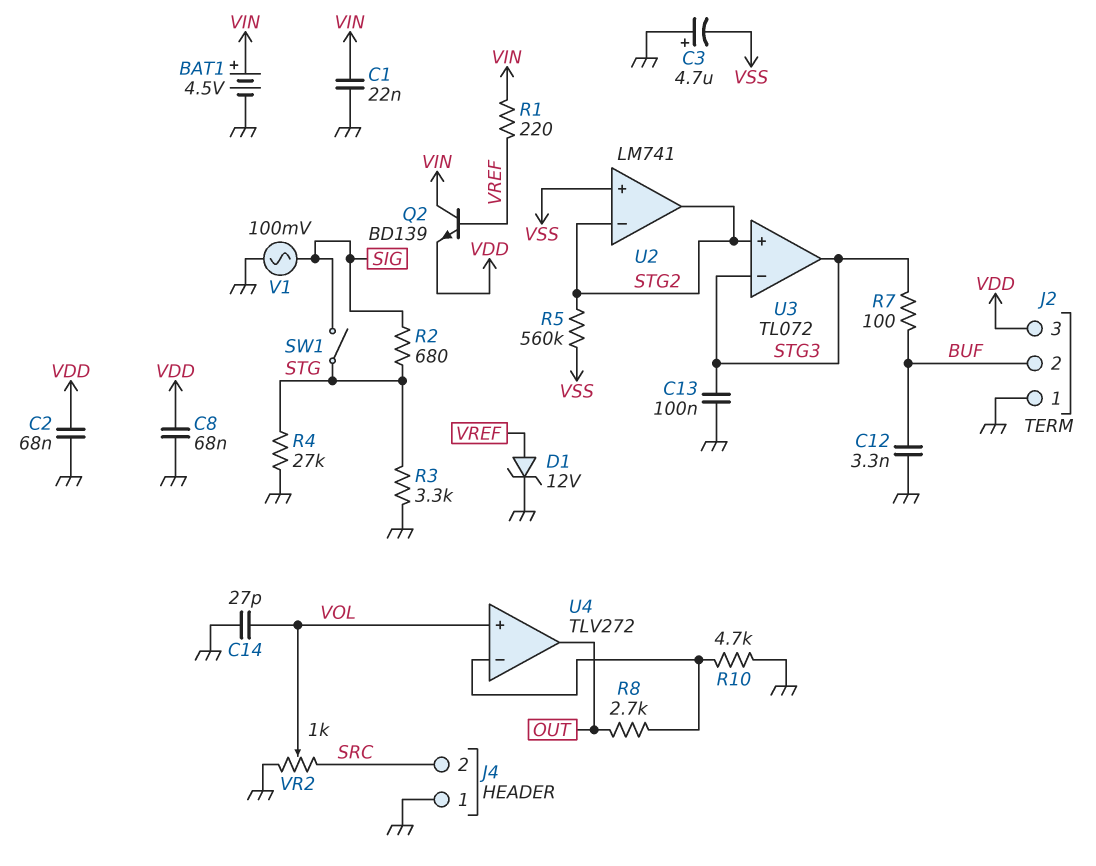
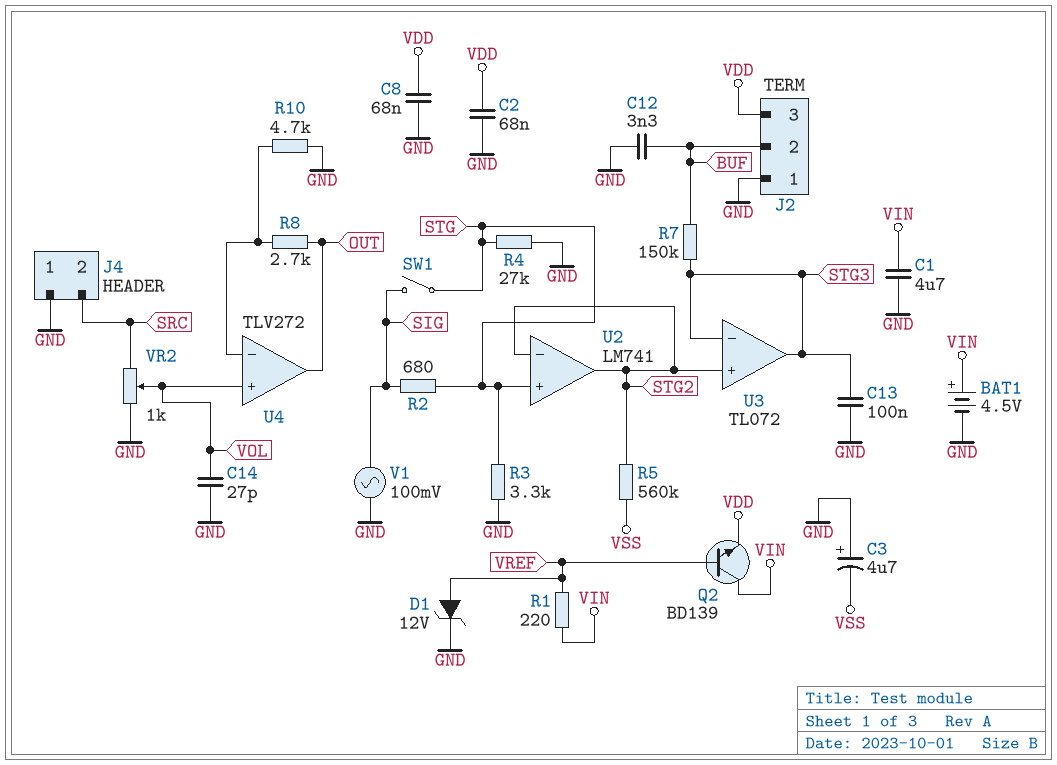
C1: 22nF (GND, VIN) -> 4.7uF (GND, VIN)
R7: 100 (BUF, STG3) -> 150k (BUF, STG3)
U2 pin in+: VSS -> STG

